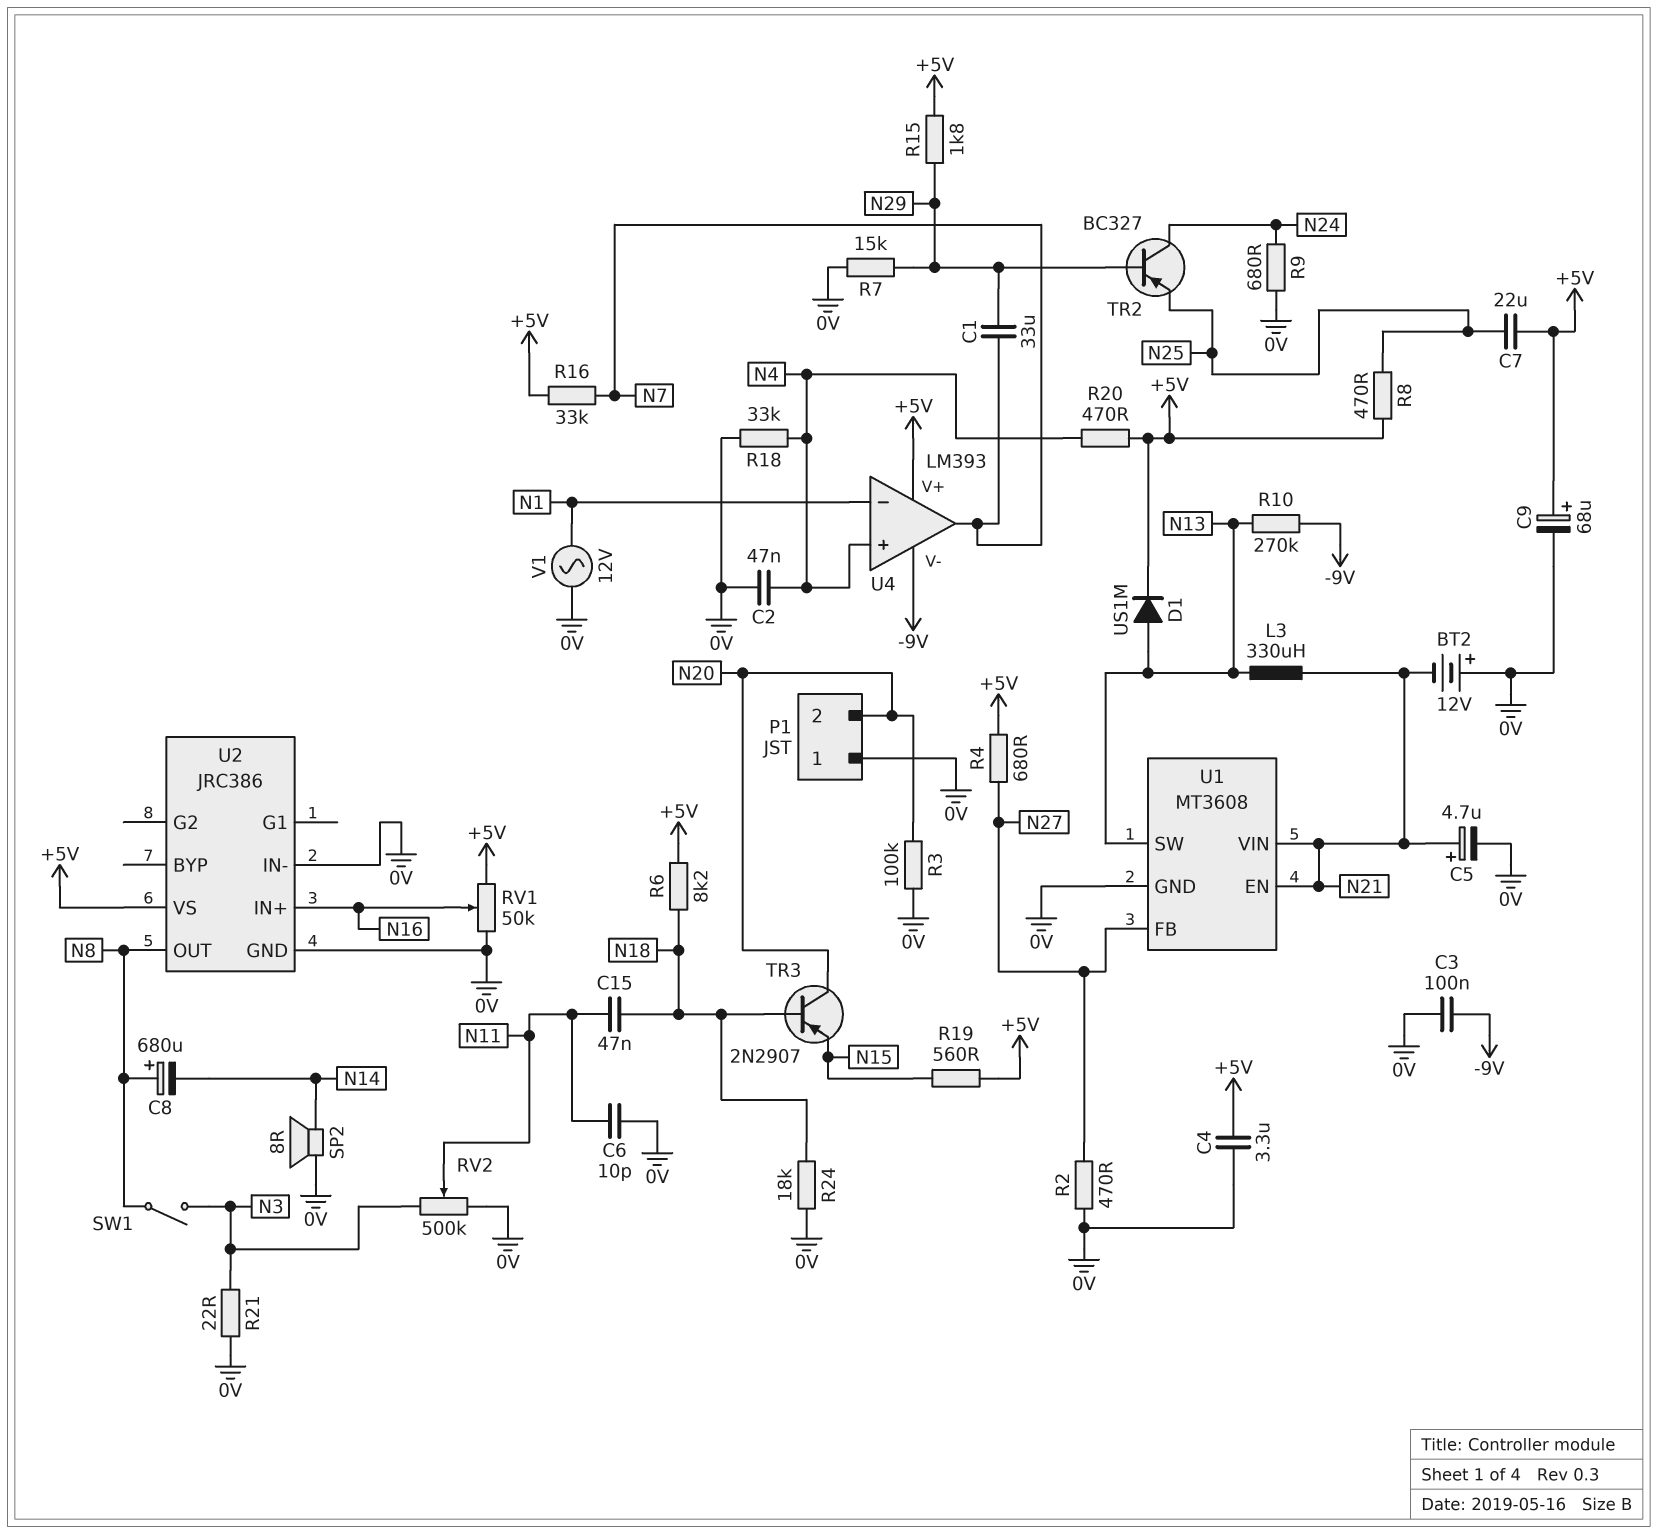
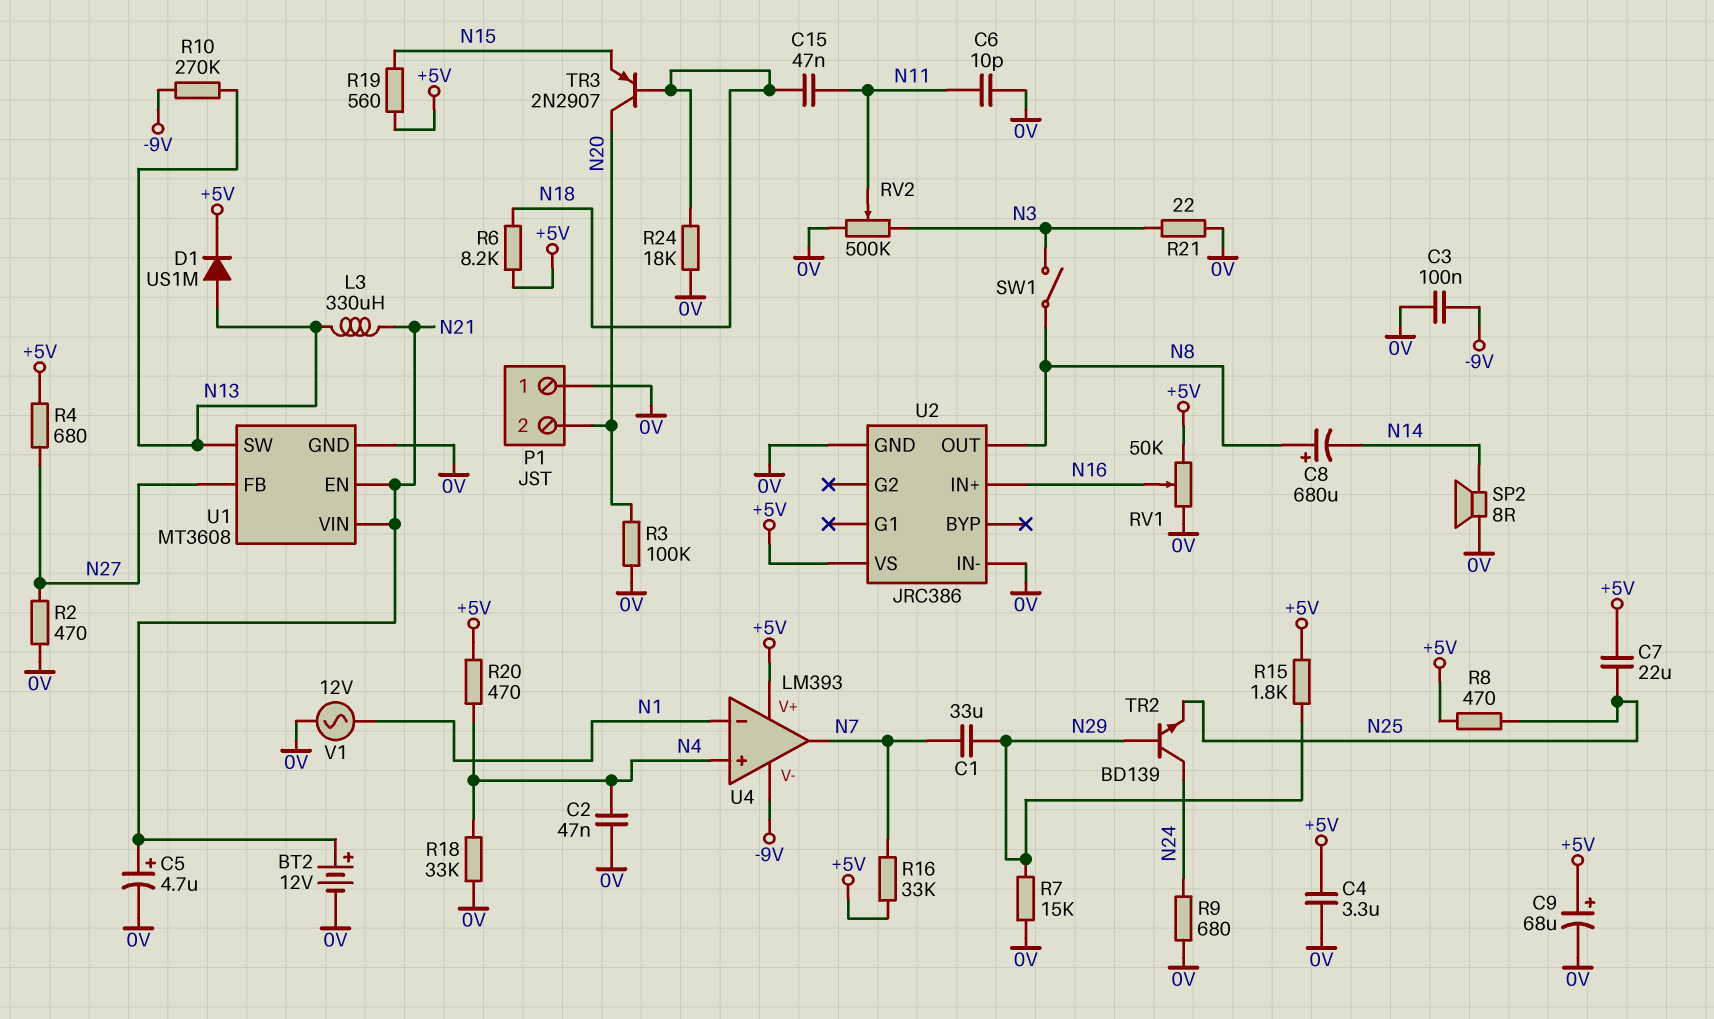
BT2: 12V (plus 0V, minus N21) -> 12V (plus N21, minus 0V)
TR2: PNP BC327 (B N29, C N24, E N25) -> NPN BD139 (B N29, C N24, E N25)

